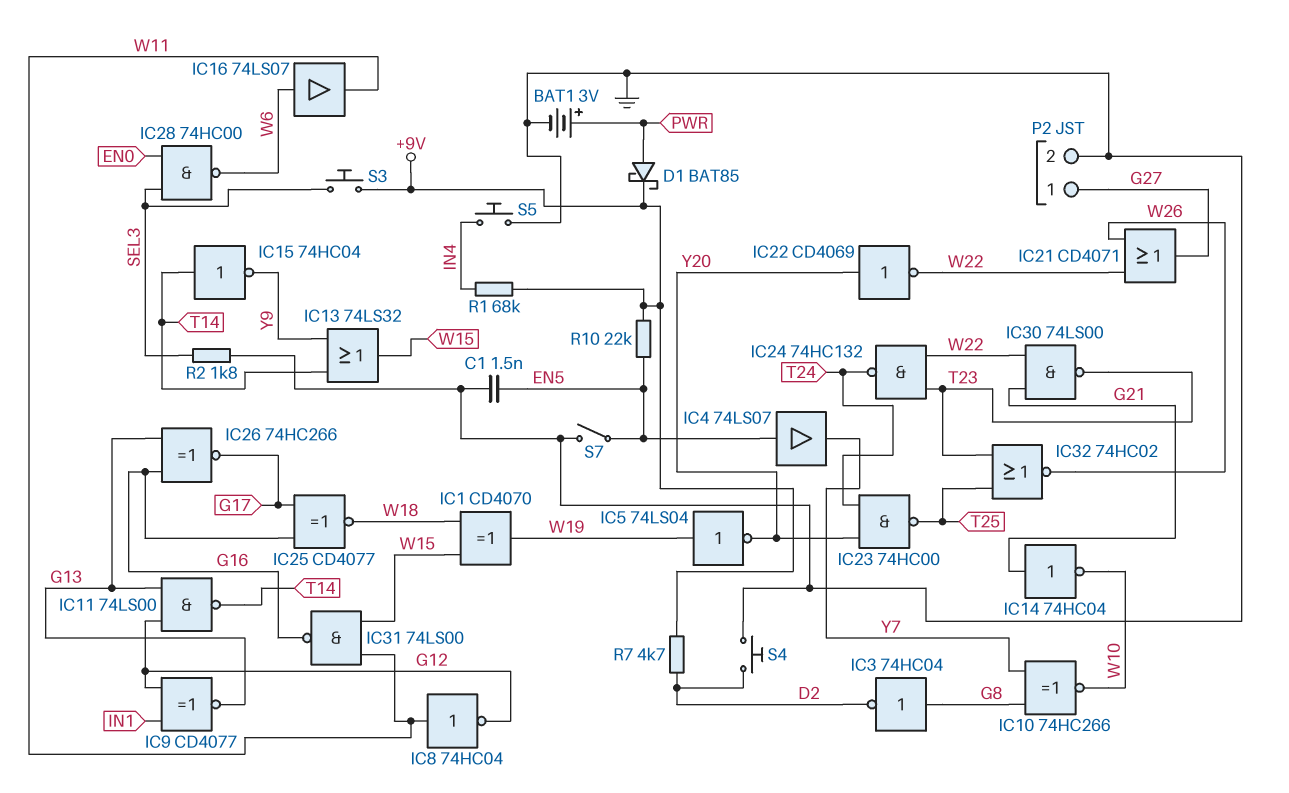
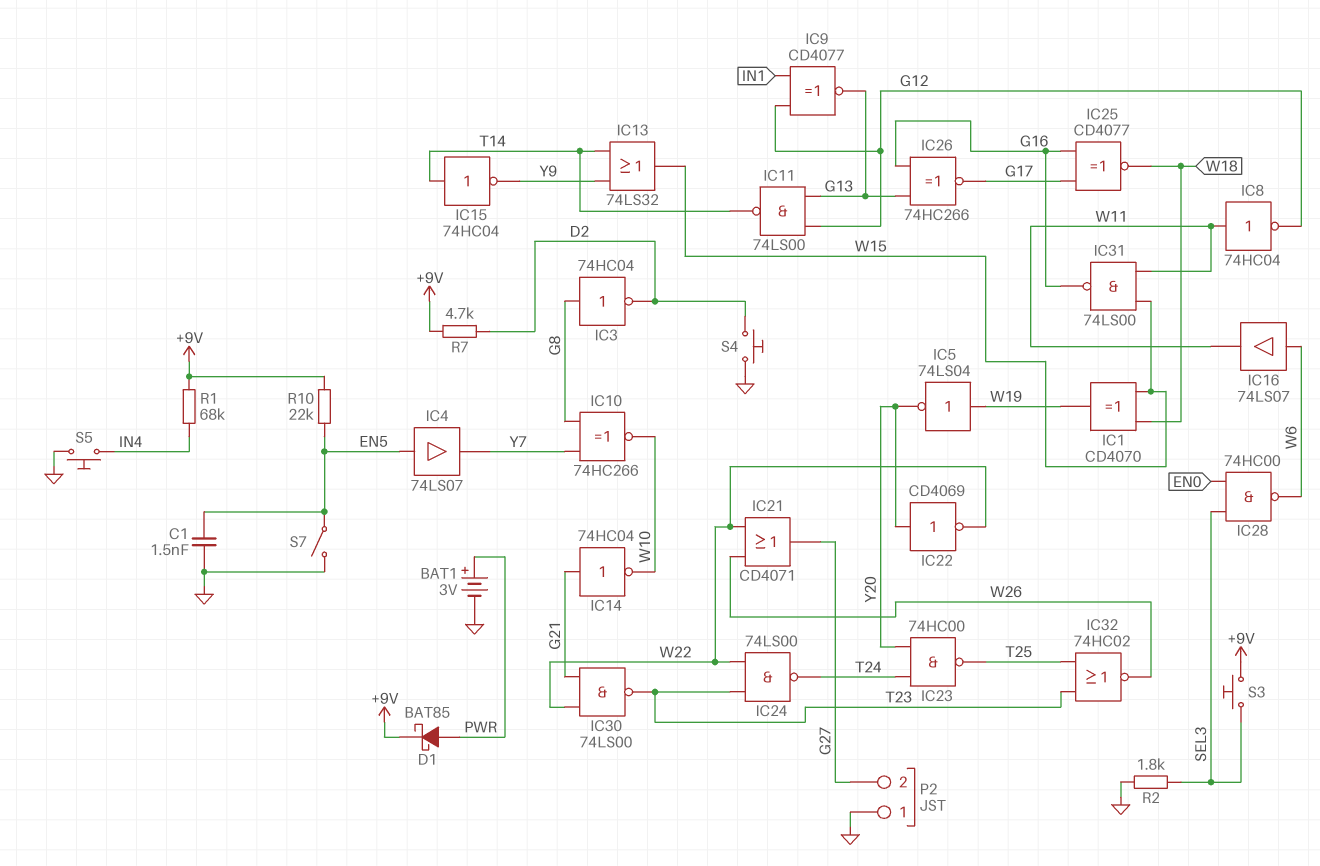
IC24: NAND 74HC132 (in T23, in W22, out T24) -> NAND 74LS00 (in T23, in W22, out T24)
P2 pin 1: G27 -> GND
P2 pin 2: GND -> G27

